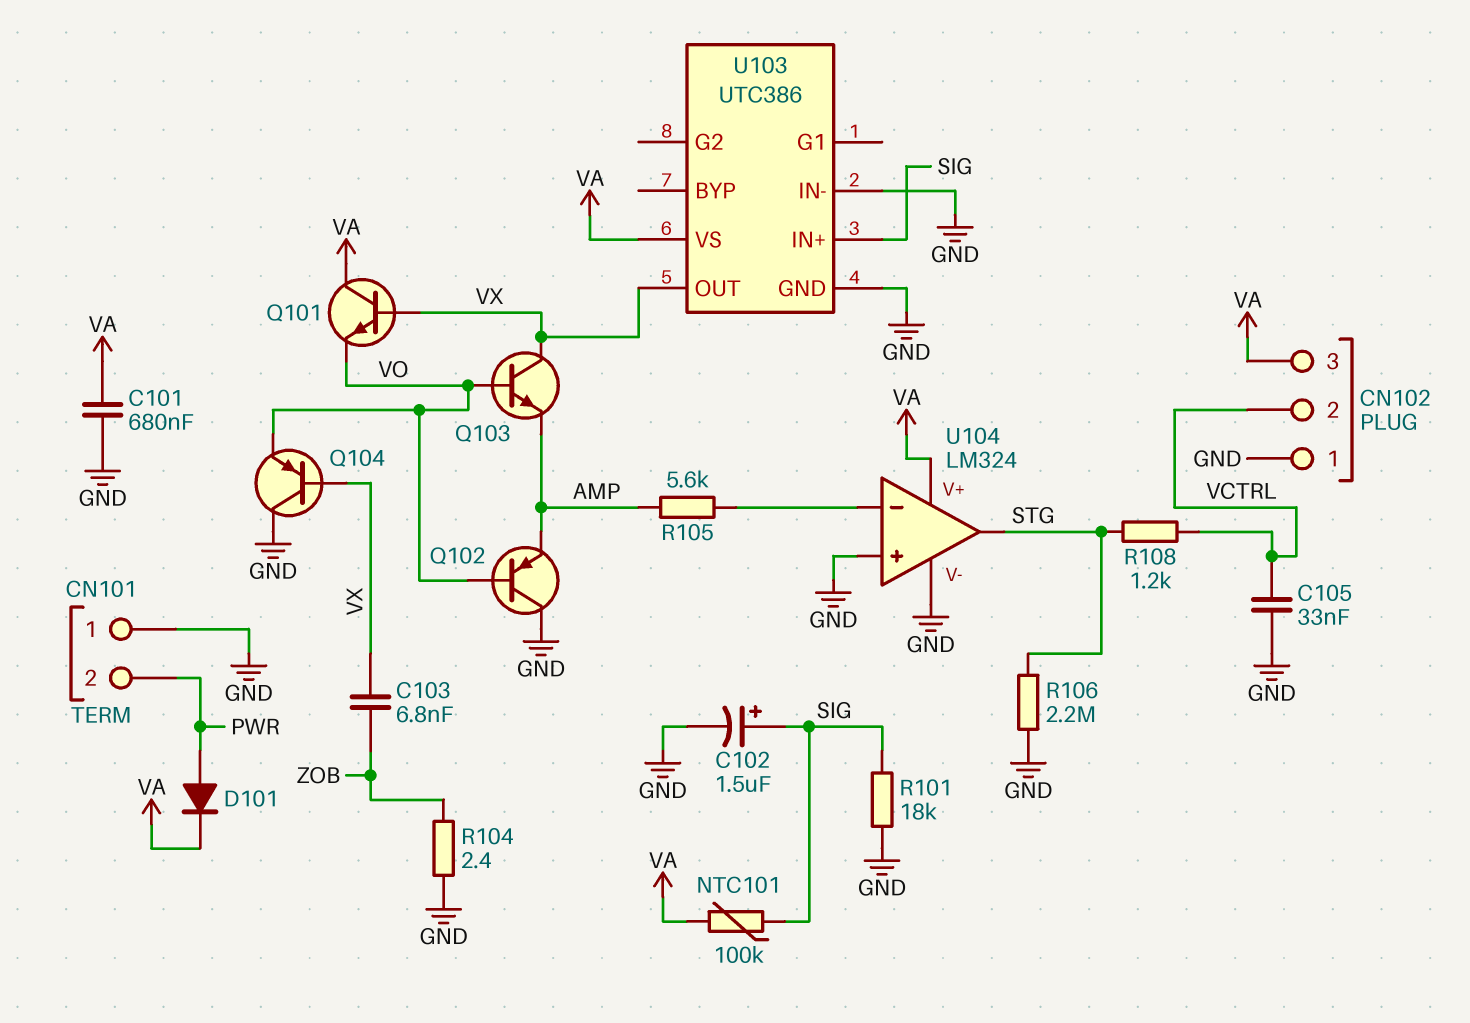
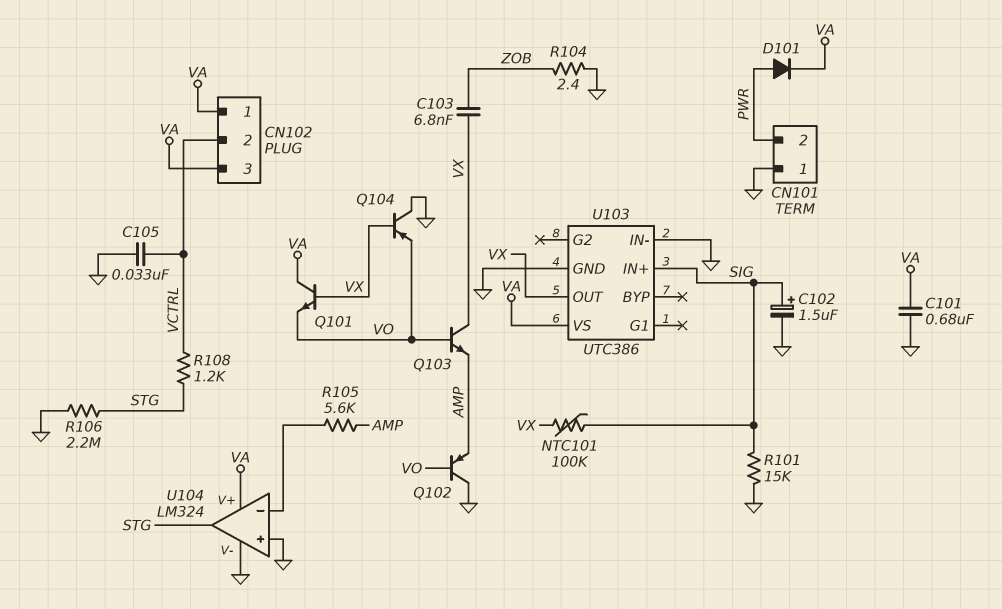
CN102 pin 1: GND -> VA
NTC101: 100k (SIG, VA) -> 100k (SIG, VX)
R101: 18k (GND, SIG) -> 15k (GND, SIG)

